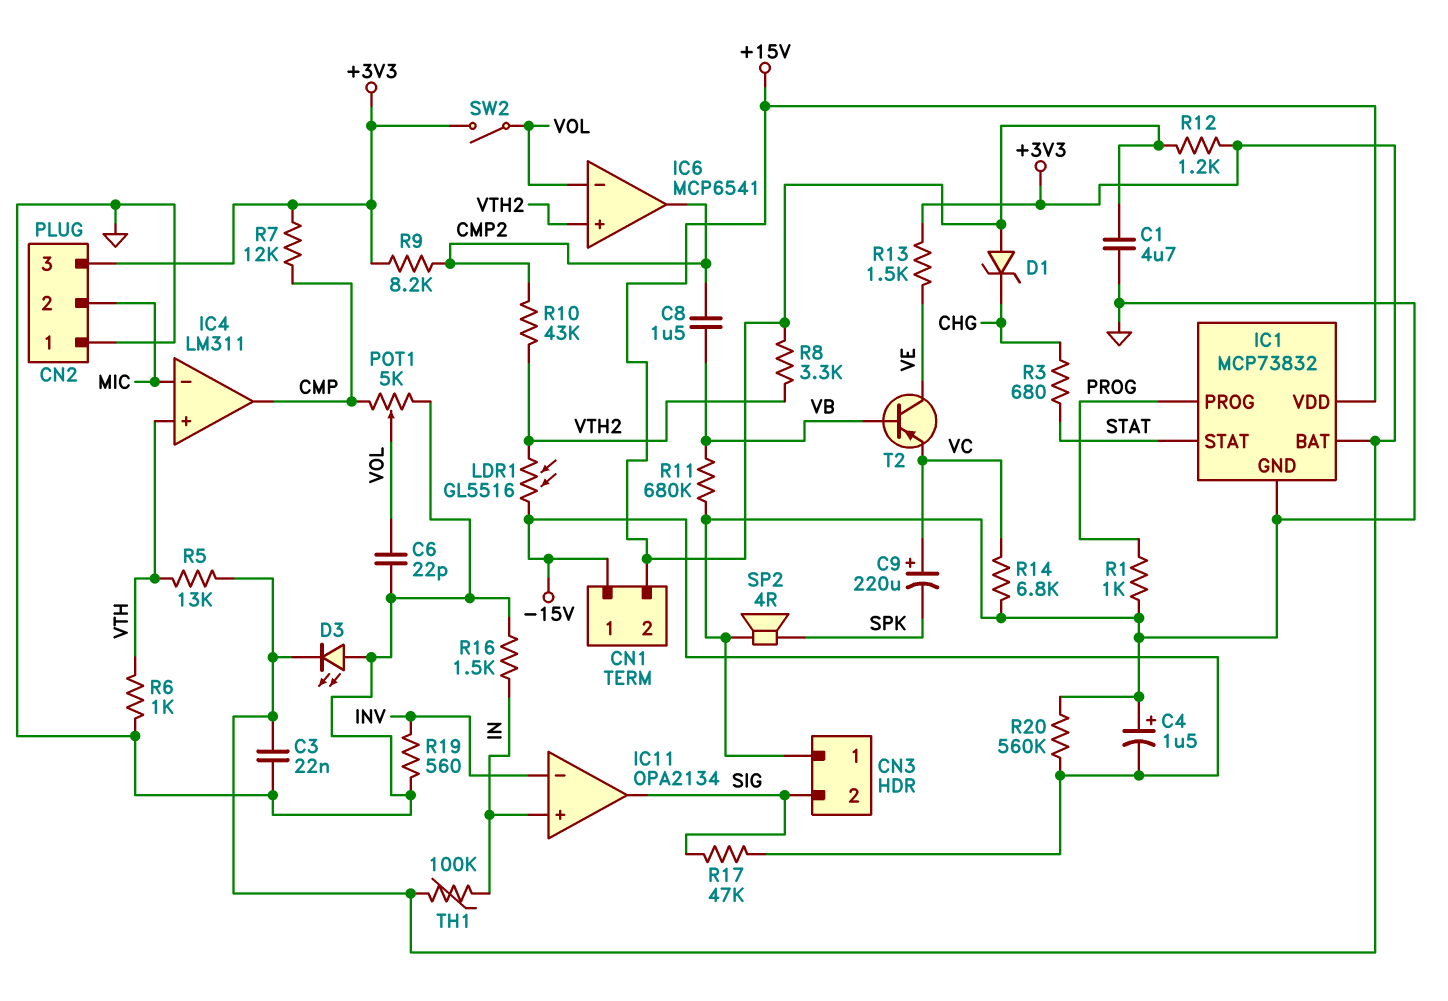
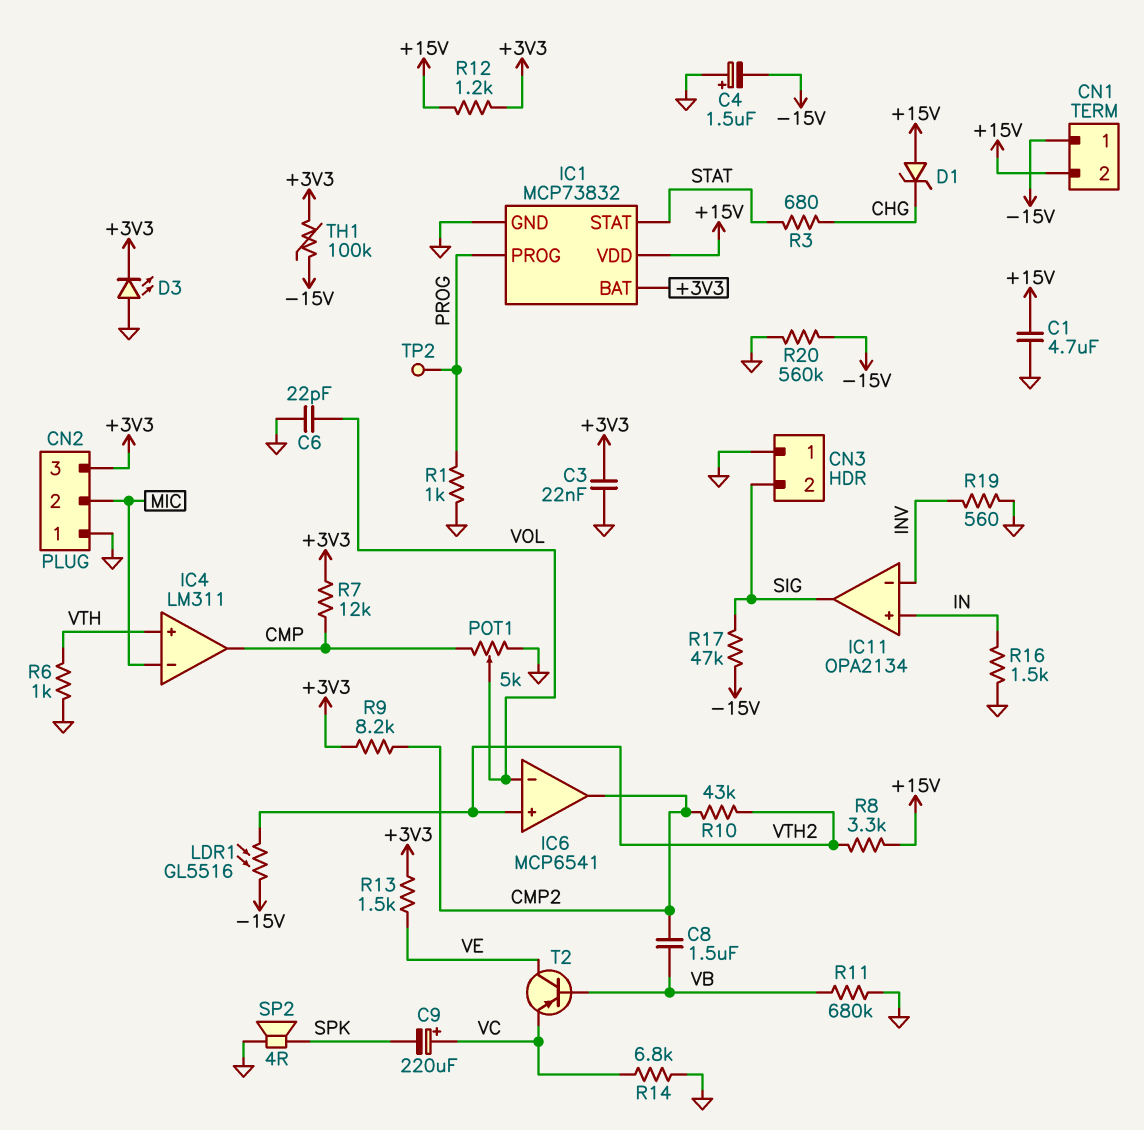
R5: 13k (+3V3, VTH) -> none
SW2: switch (+3V3, VOL) -> none
TH1: 100k (+3V3, IN) -> 100k (+3V3, -15V)
TP2: none -> test point (PROG)

